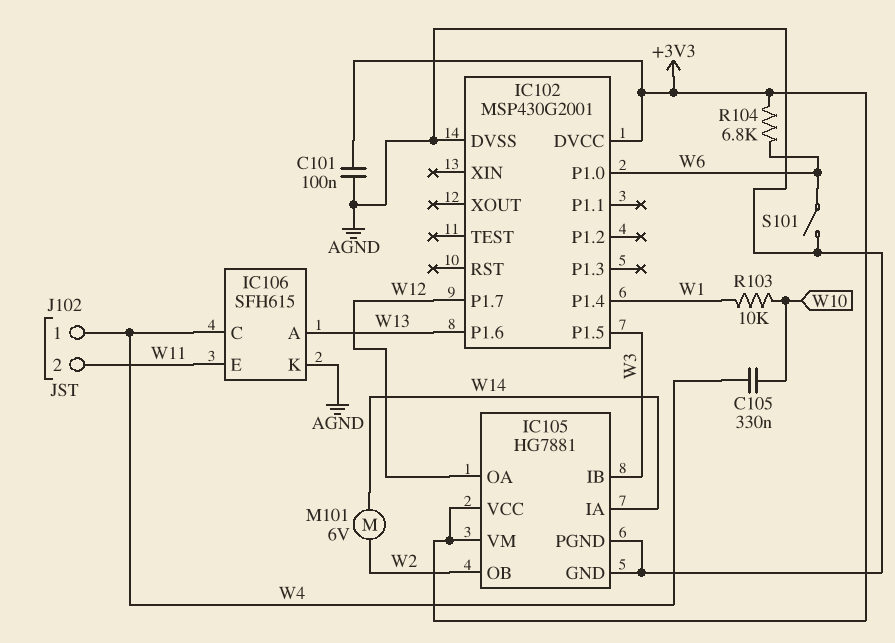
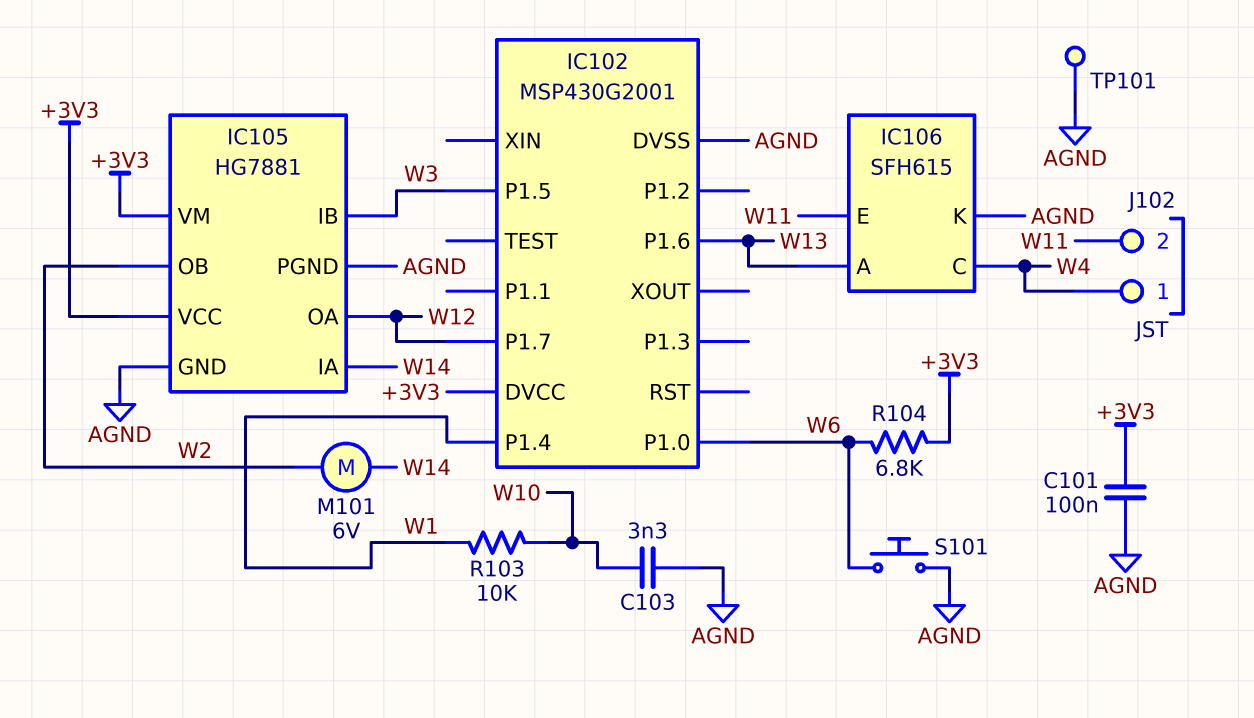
C103: none -> 3.3nF (AGND, W10)
C105: 330nF (W4, W10) -> none
S101: switch (AGND, W6) -> button (AGND, W6)
TP101: none -> test point (AGND)

